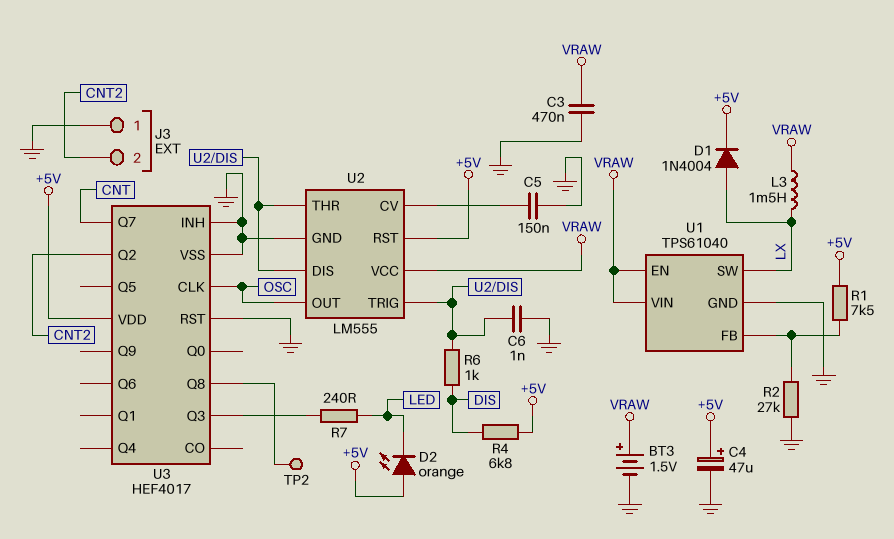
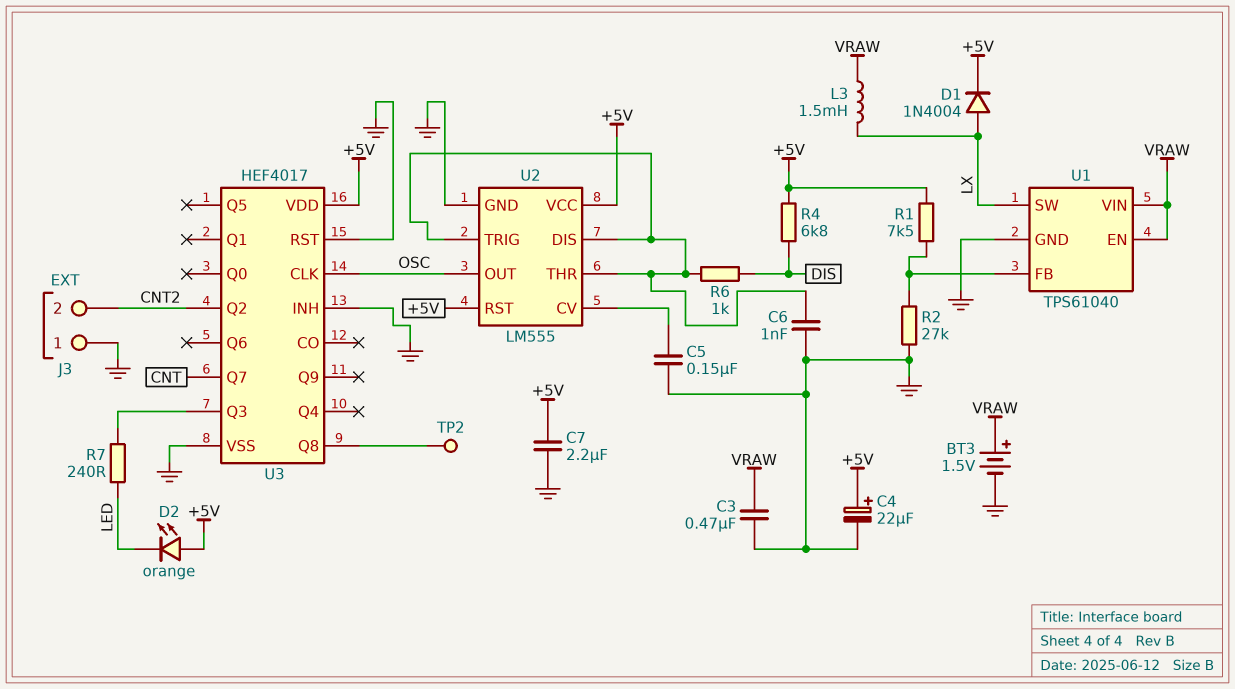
C4: 47uF (plus +5V, minus GND) -> 22uF (plus +5V, minus GND)
C7: none -> 2.2uF (+5V, GND)
U2 pin VCC: VRAW -> +5V

